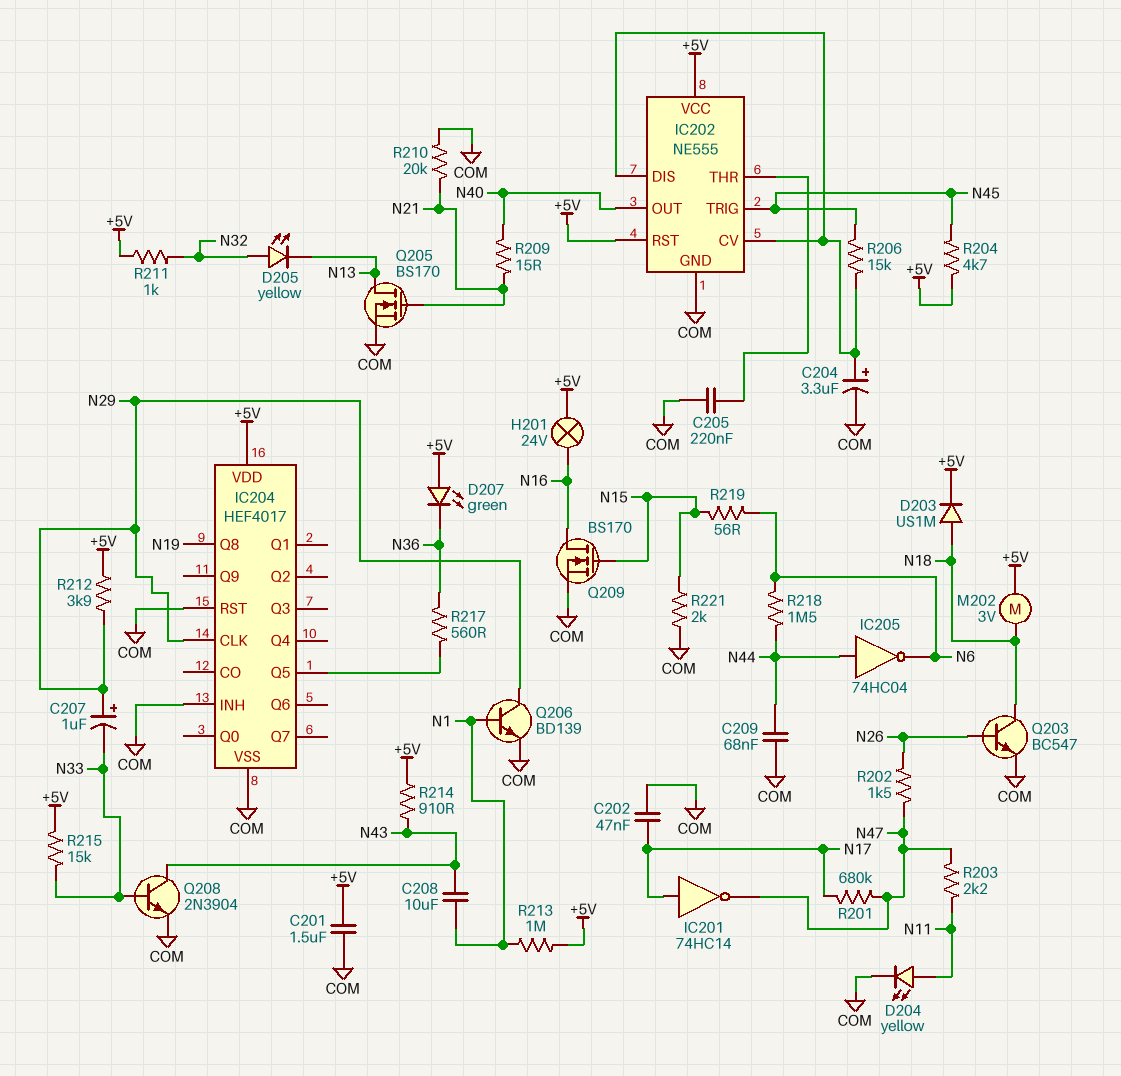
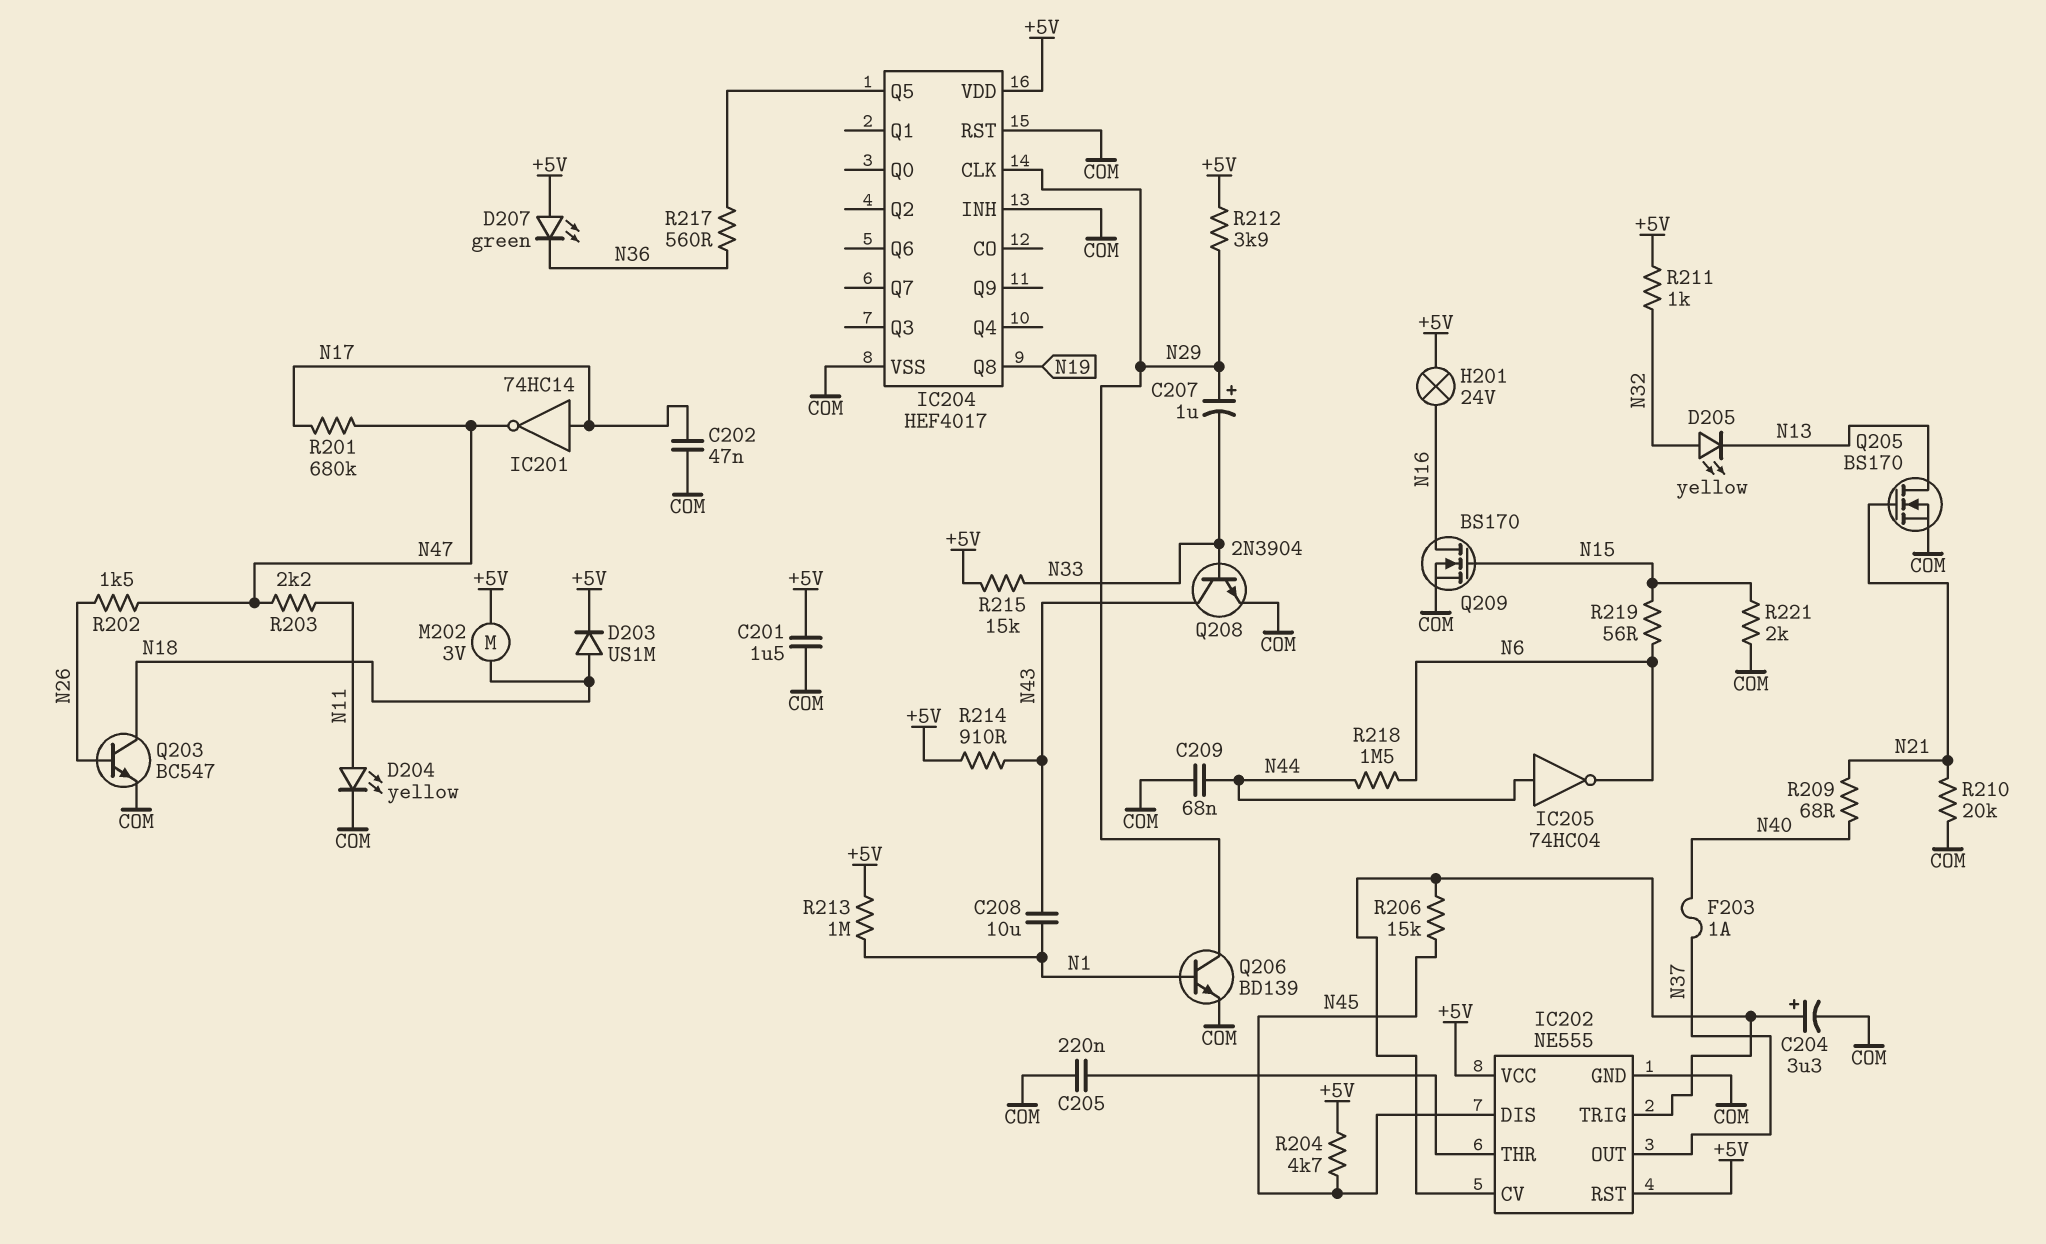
F203: none -> 1A (N37, N40)
IC202 pin DIS: IC202/CV -> N45
IC202 pin OUT: N40 -> N37
IC202 pin TRIG: N45 -> IC202/CV
R209: 15 (N21, N40) -> 68 (N21, N40)

